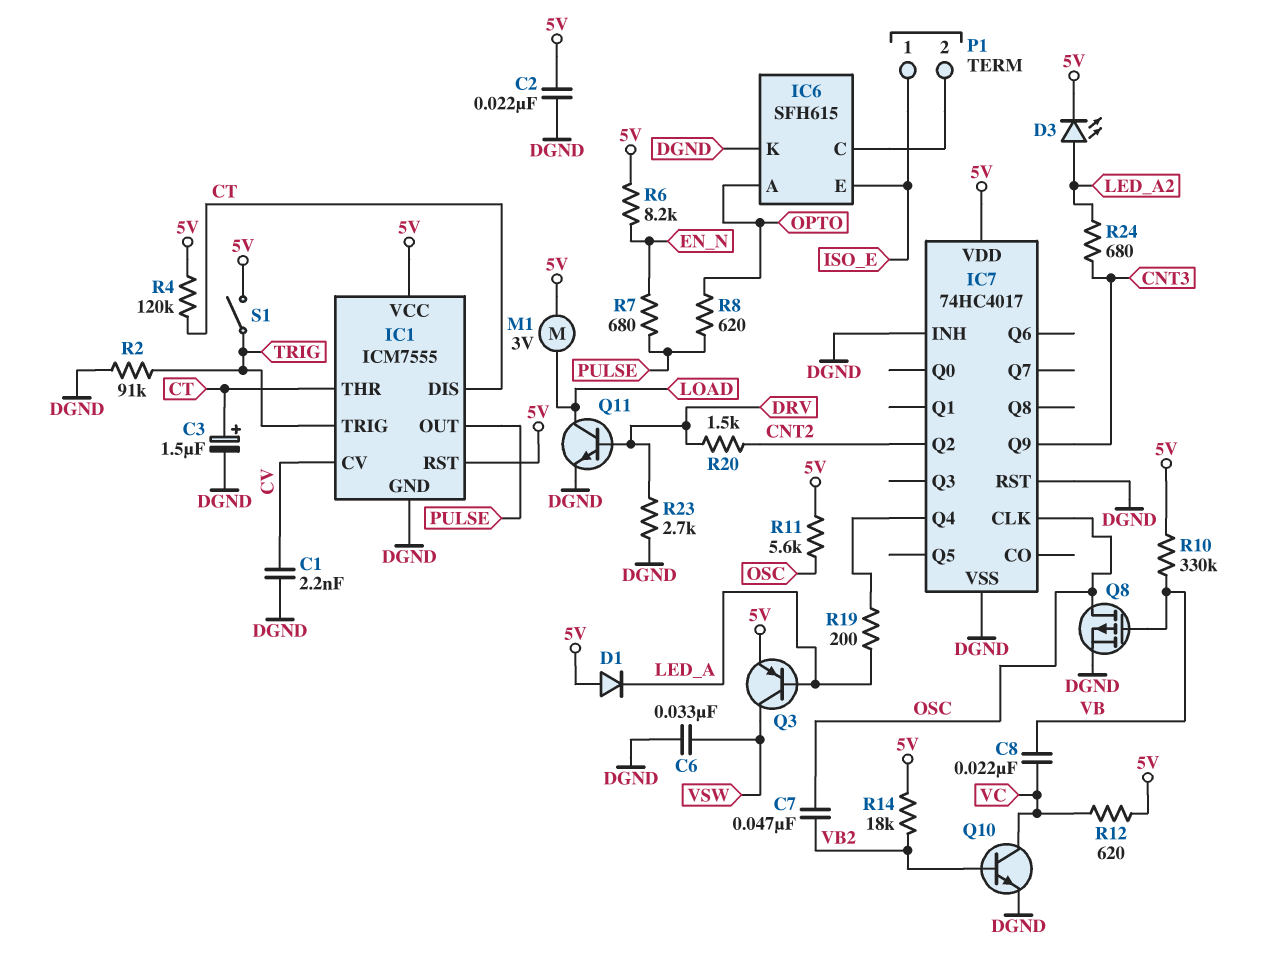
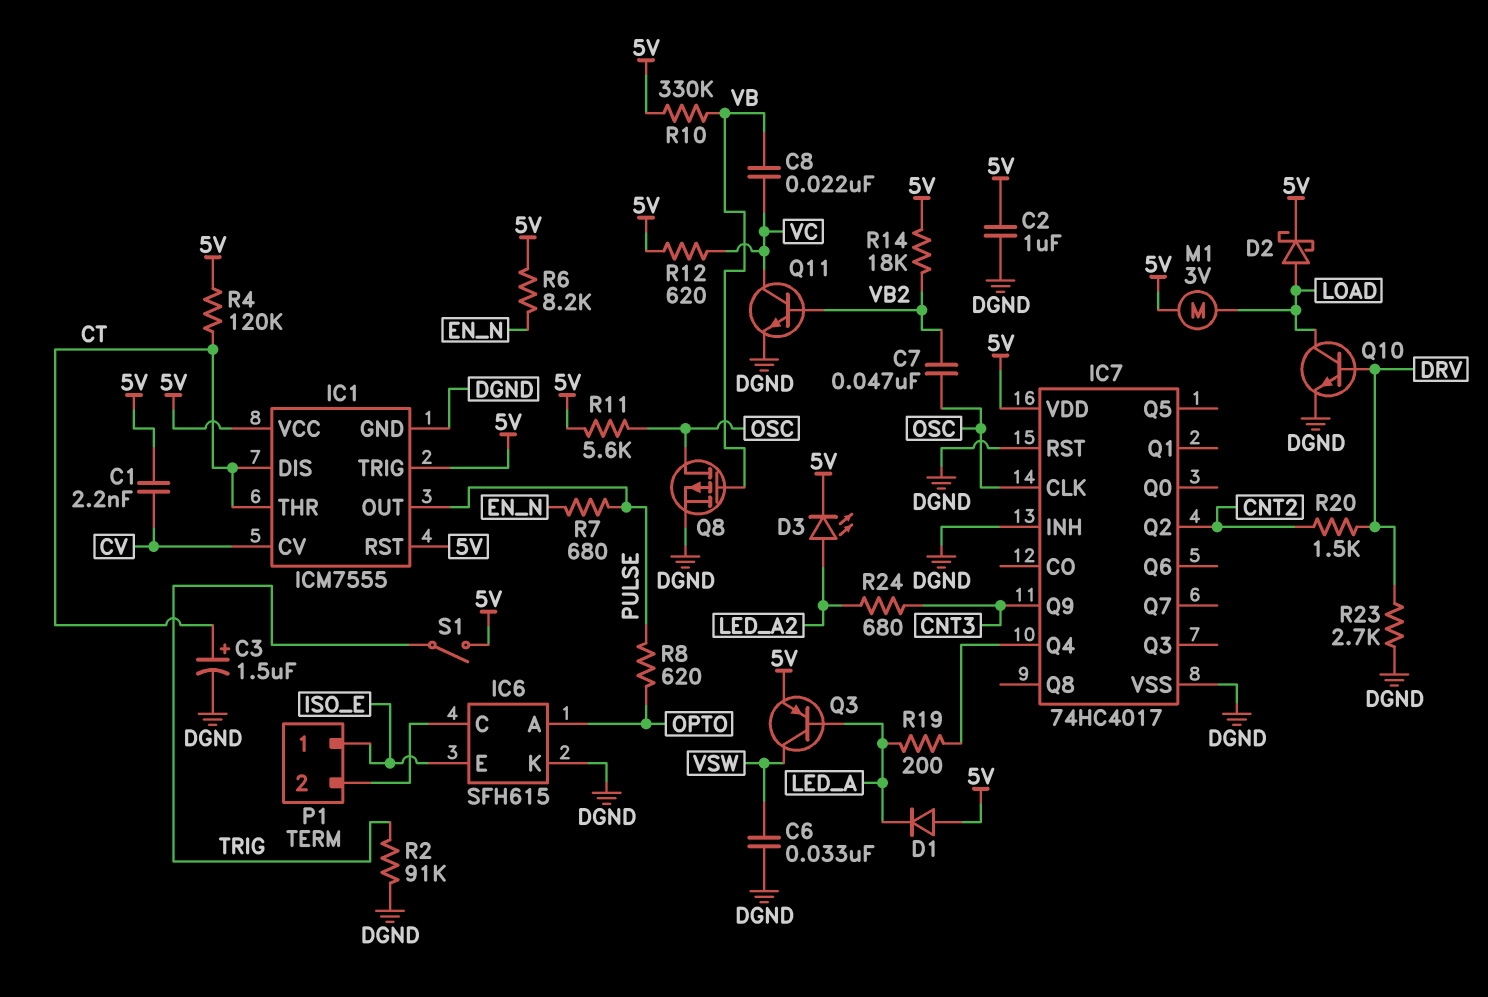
C1: 2.2nF (CV, DGND) -> 2.2nF (5V, CV)
C2: 22nF (5V, DGND) -> 1uF (5V, DGND)
D2: none -> schottky (A LOAD, K 5V)
IC1 pin TRIG: TRIG -> 5V
Q10: NPN (B VB2, C VC, E DGND) -> NPN (B DRV, C LOAD, E DGND)
Q11: NPN (B DRV, C LOAD, E DGND) -> NPN (B VB2, C VC, E DGND)

